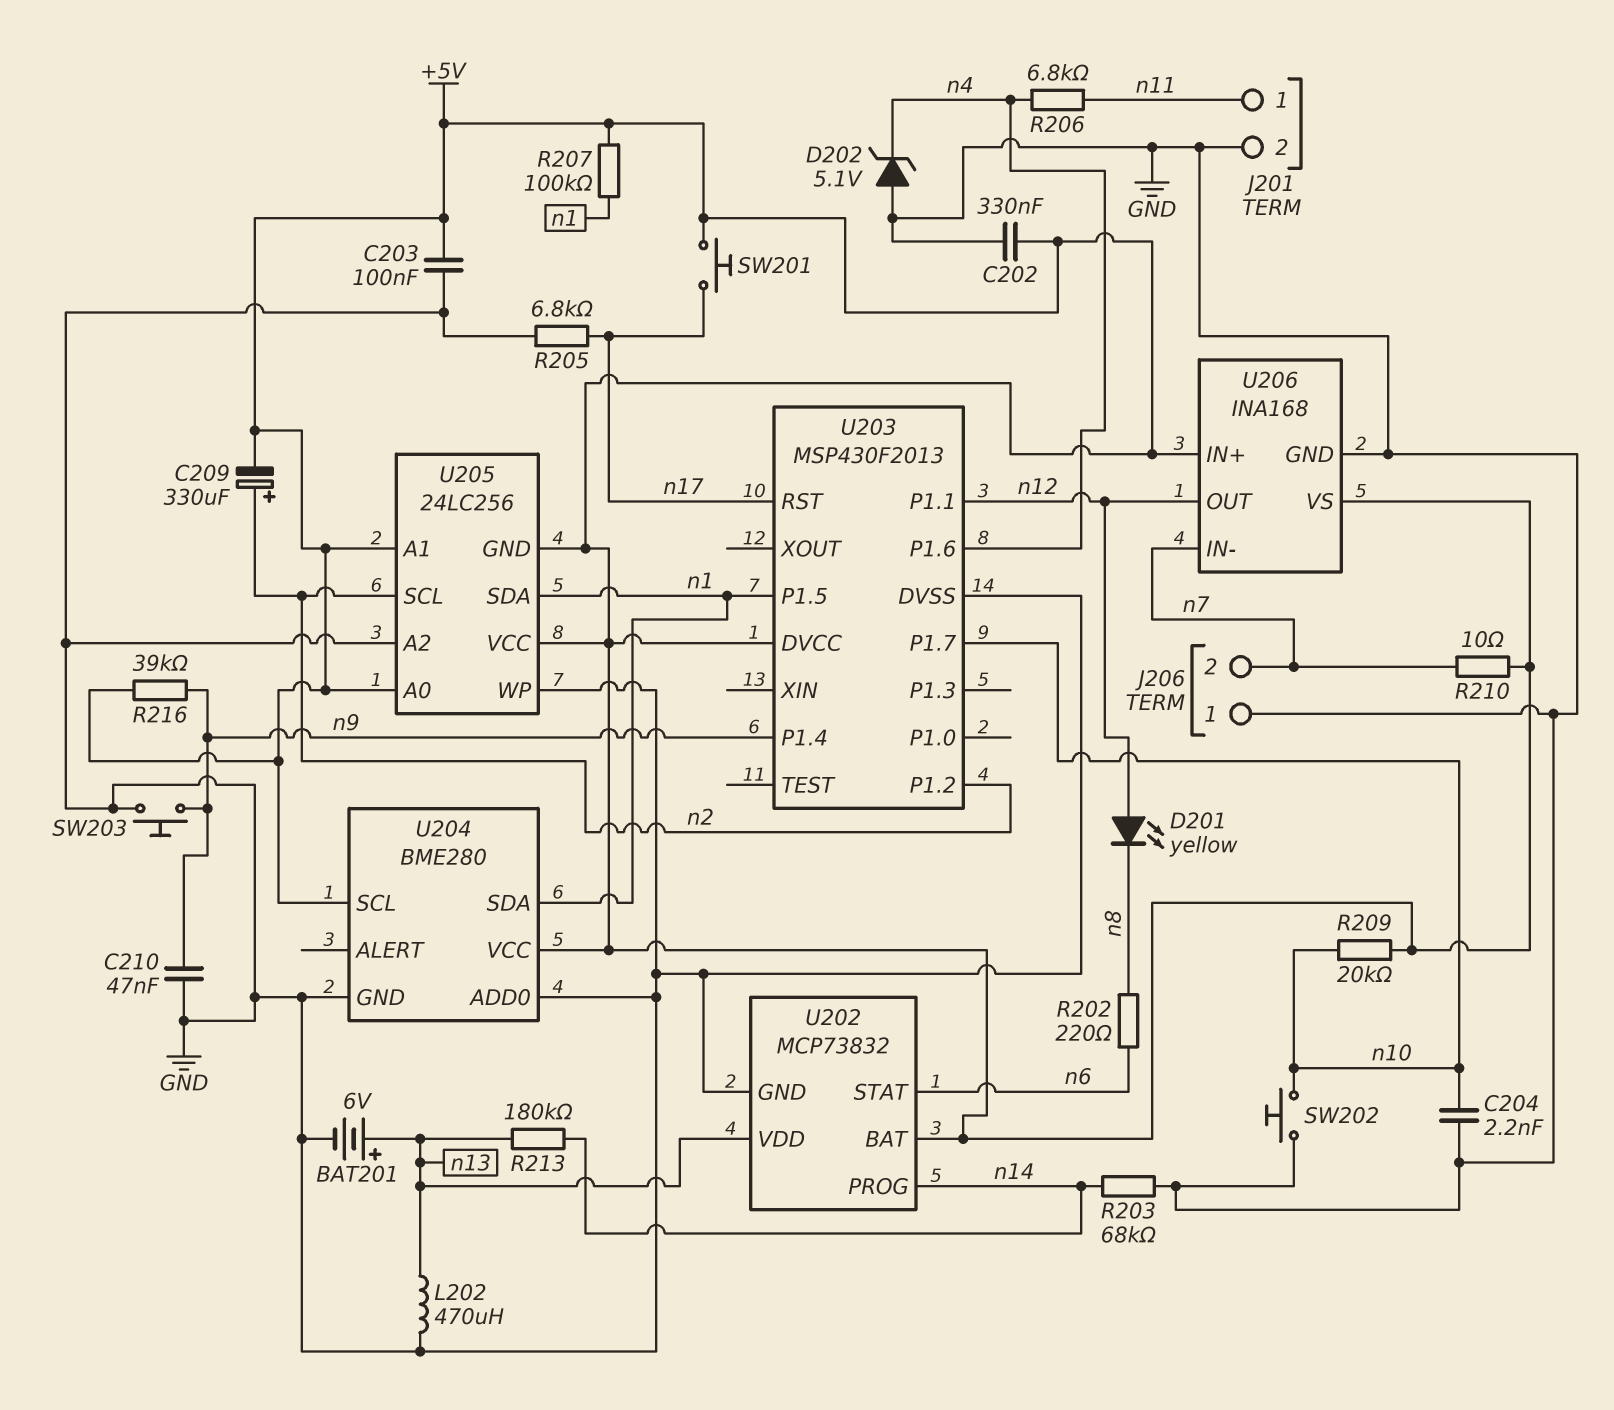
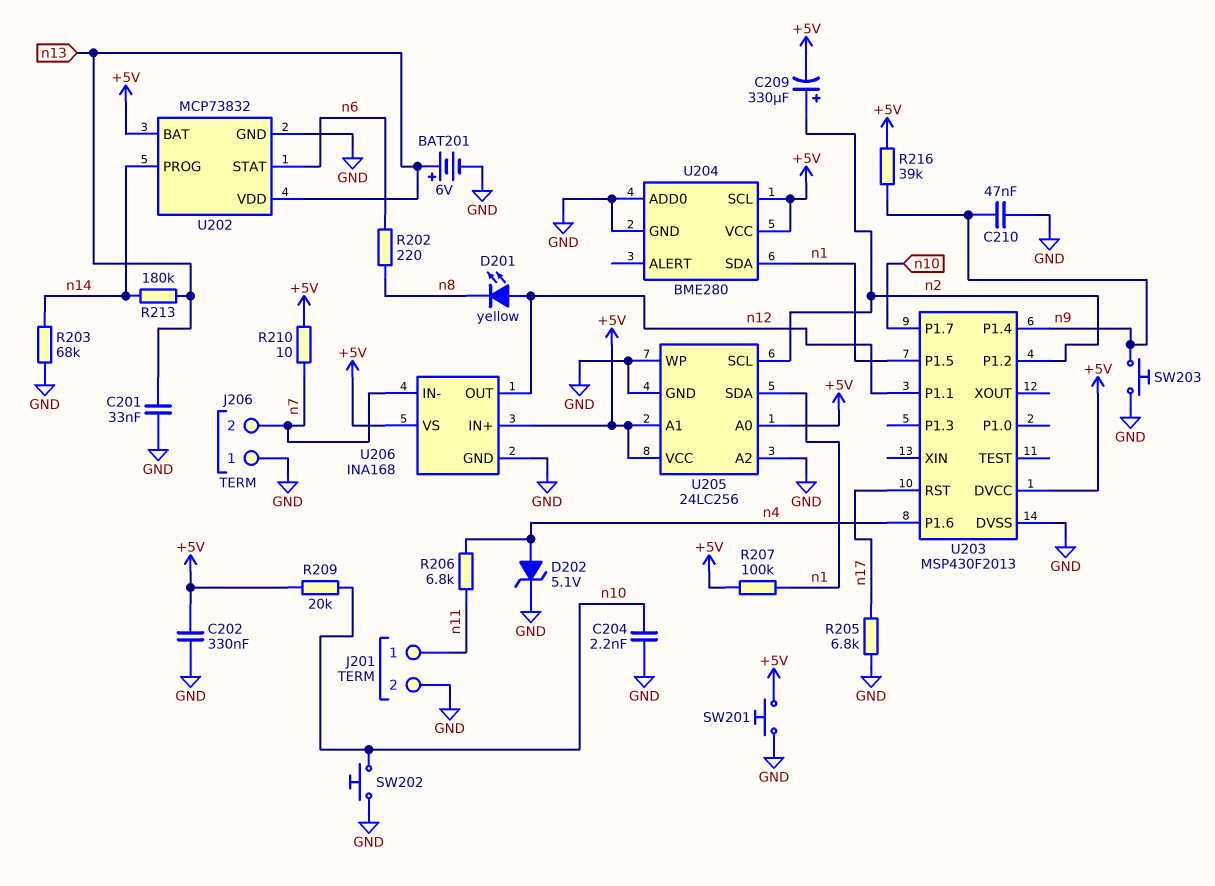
C201: none -> 33nF (GND, n13)
C203: 100nF (+5V, GND) -> none
D202: zener 5.1V (A GND, K n4) -> zener 5.1V (A n4, K GND)
L202: 470uH (GND, n13) -> none
SW201: button (+5V, n17) -> button (+5V, GND)
U205 pin GND: +5V -> GND

